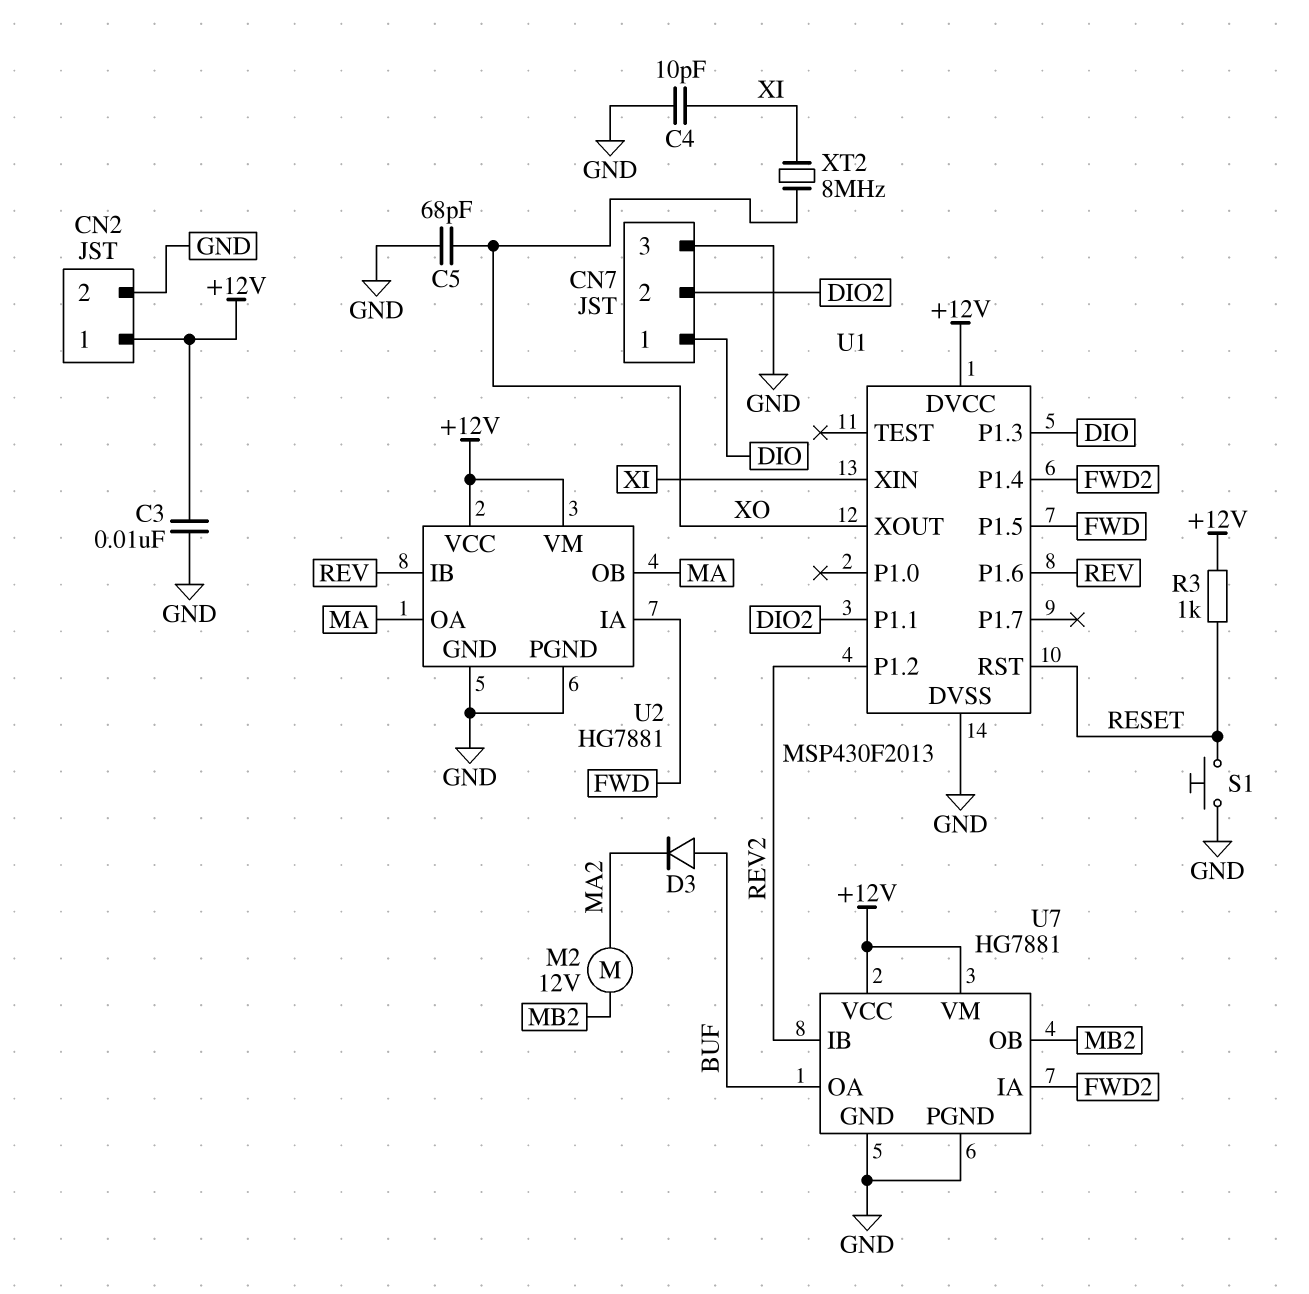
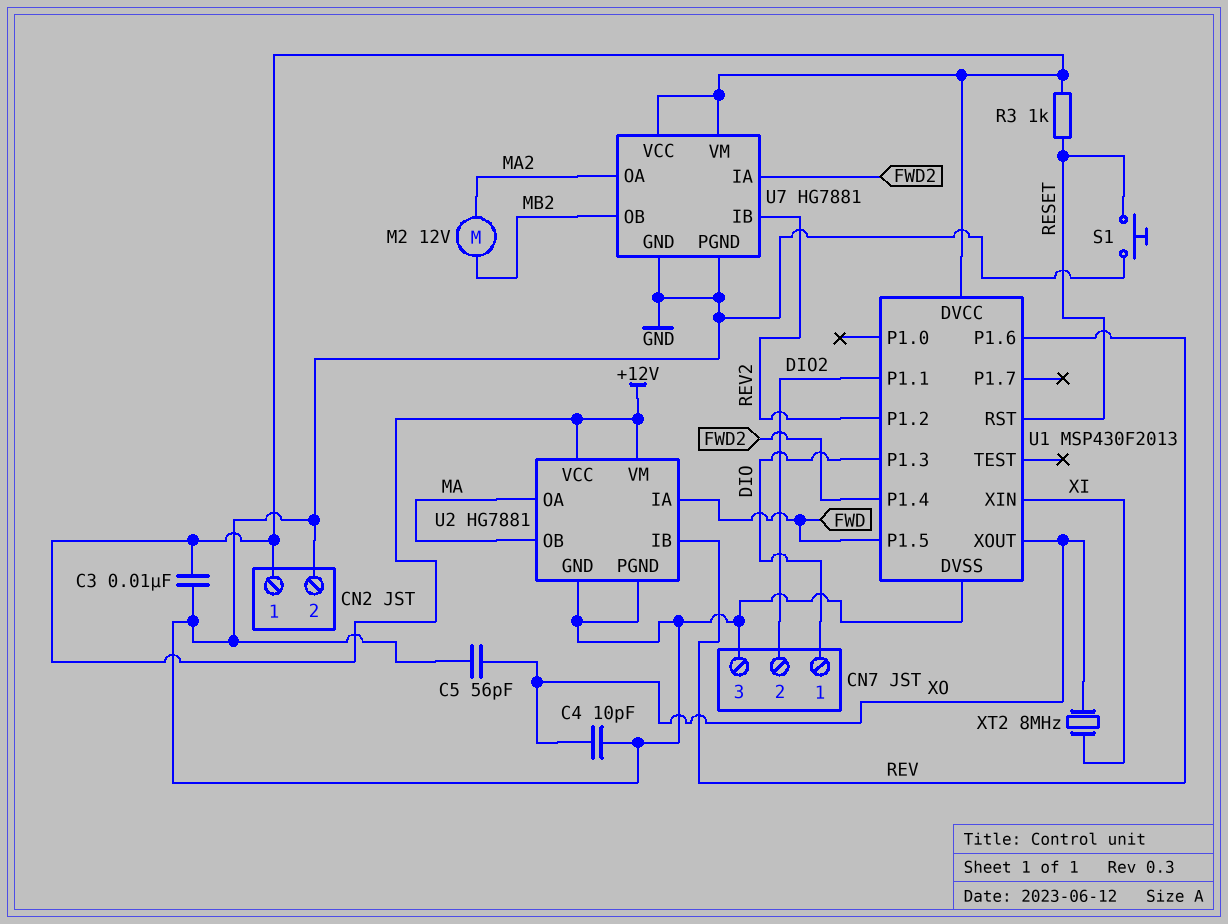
C4: 10pF (GND, XI) -> 10pF (GND, XO)
C5: 68pF (GND, XO) -> 56pF (GND, XO)
D3: diode (A BUF, K MA2) -> none
U7 pin OA: BUF -> MA2

